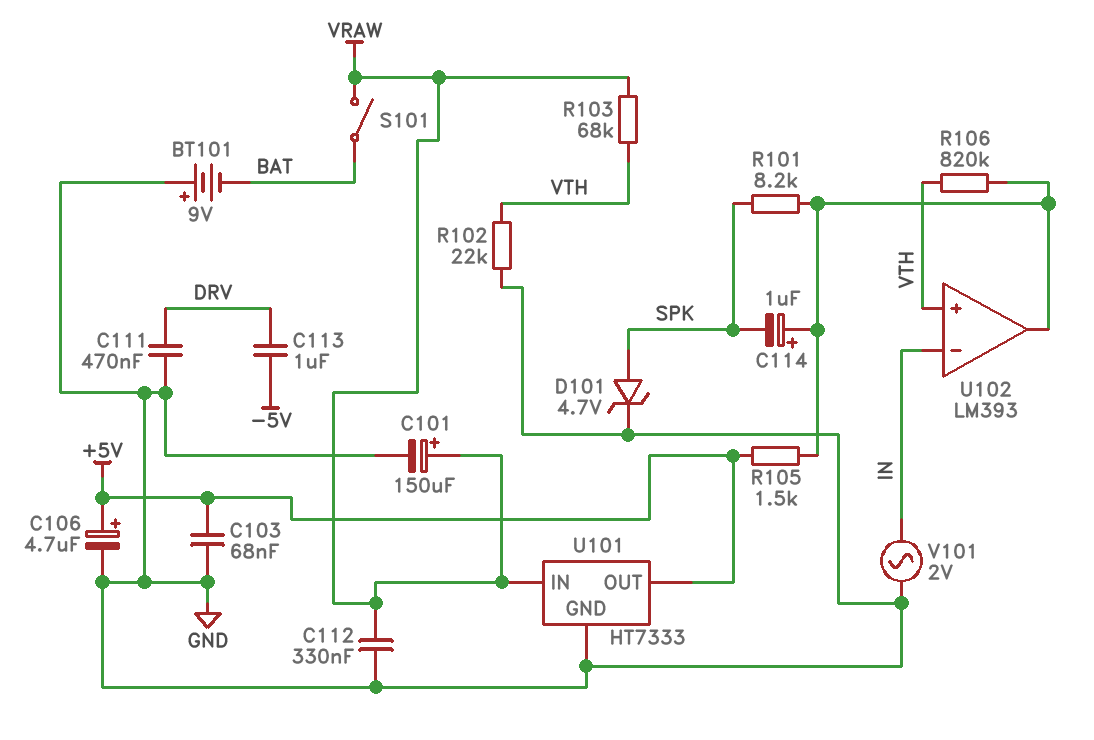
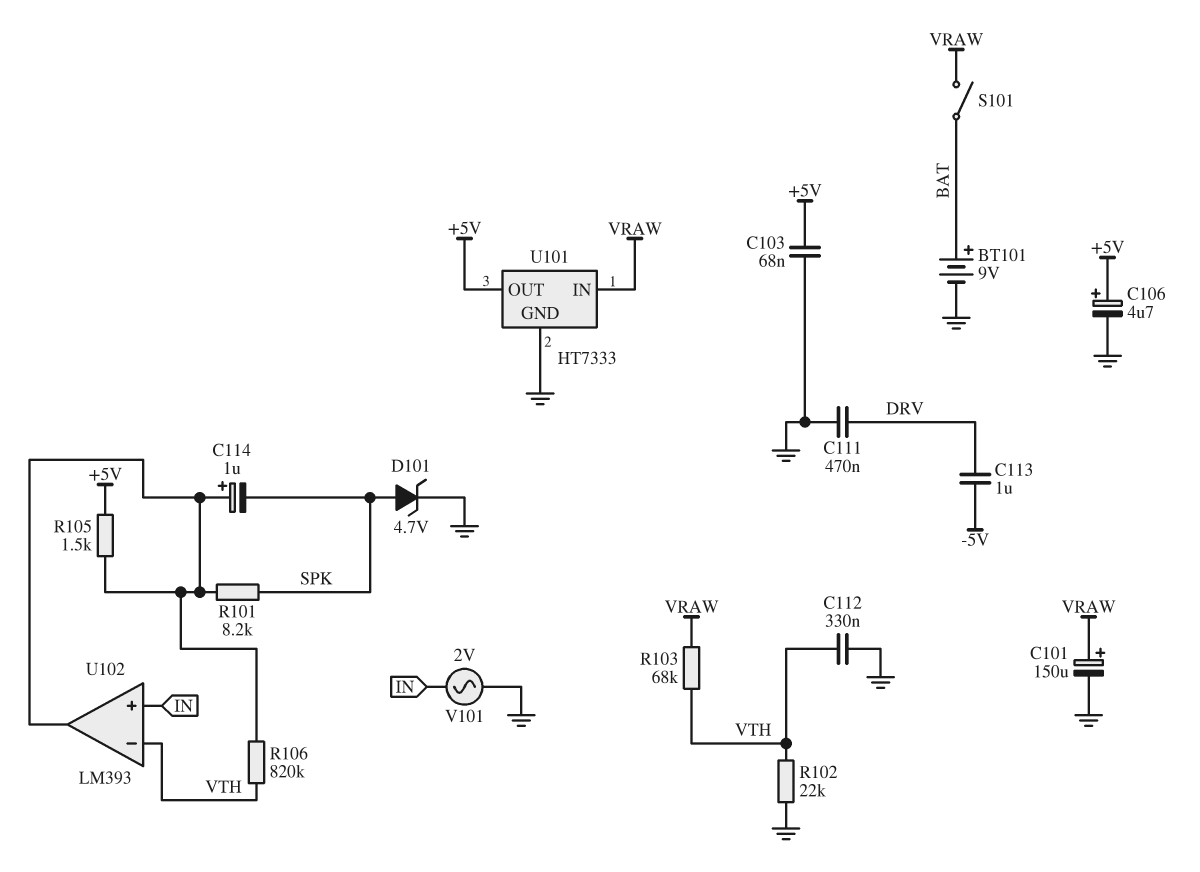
BT101: 9V (plus GND, minus BAT) -> 9V (plus BAT, minus GND)
C112: 330nF (GND, VRAW) -> 330nF (GND, VTH)
U102 pin in+: VTH -> IN
U102 pin in-: IN -> VTH

